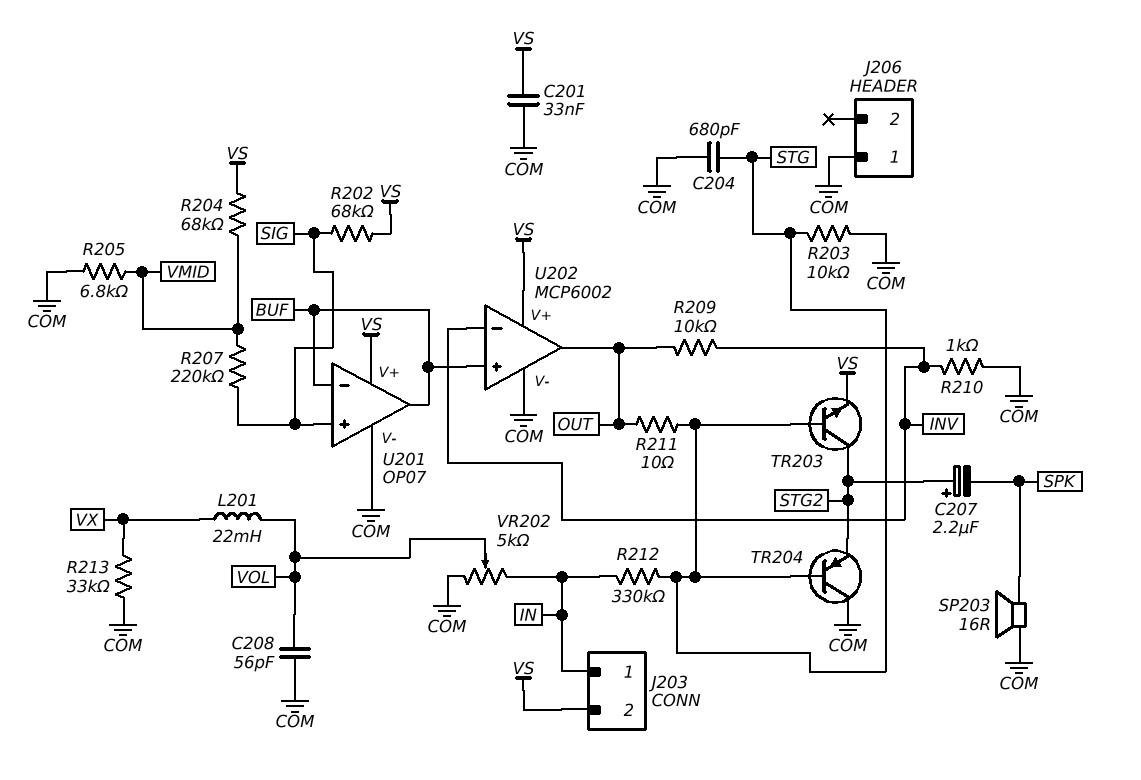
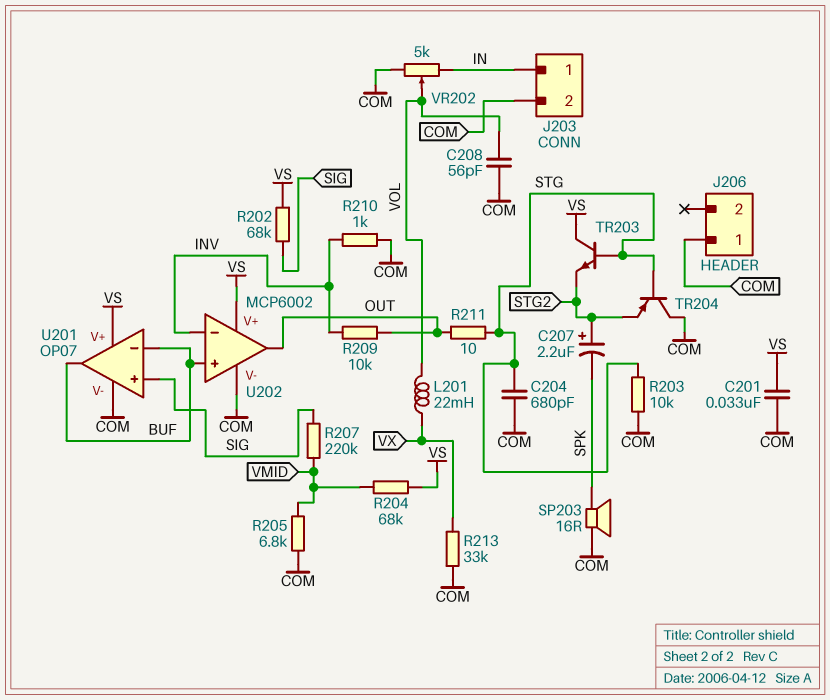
J203 pin 2: VS -> COM
R212: 330k (IN, STG) -> none
TR203: NPN (B STG, C STG2, E VS) -> NPN (B STG, C VS, E STG2)

